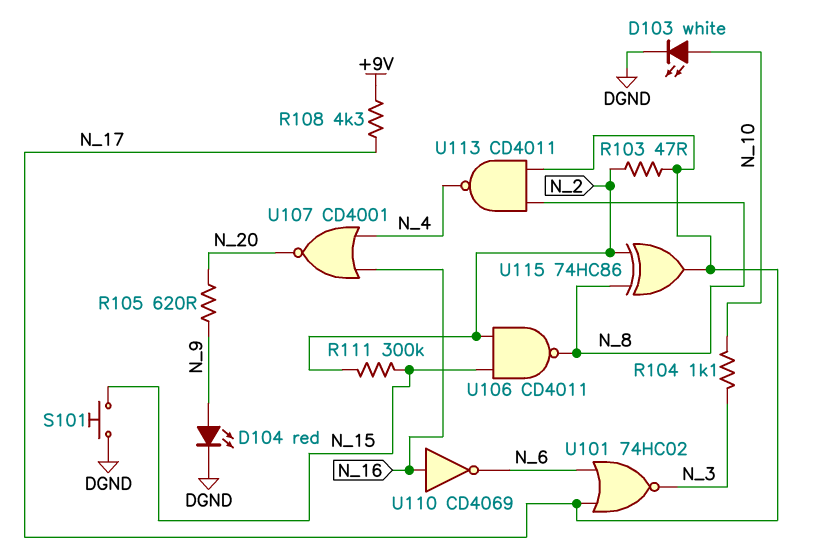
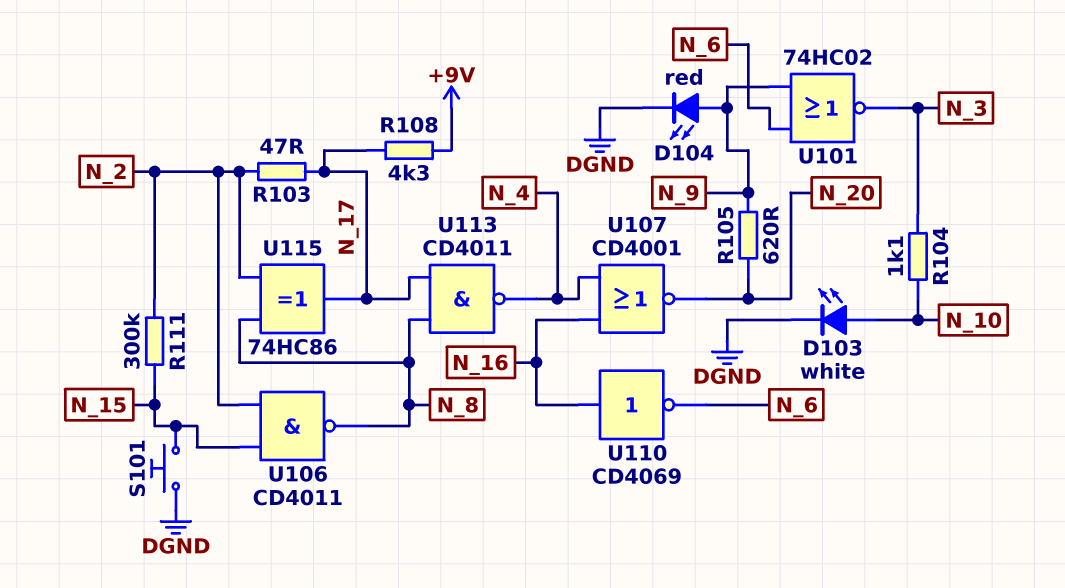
U101: NOR 74HC02 (in N_6, in N_17, out N_3) -> NOR 74HC02 (in N_6, in N_9, out N_3)

